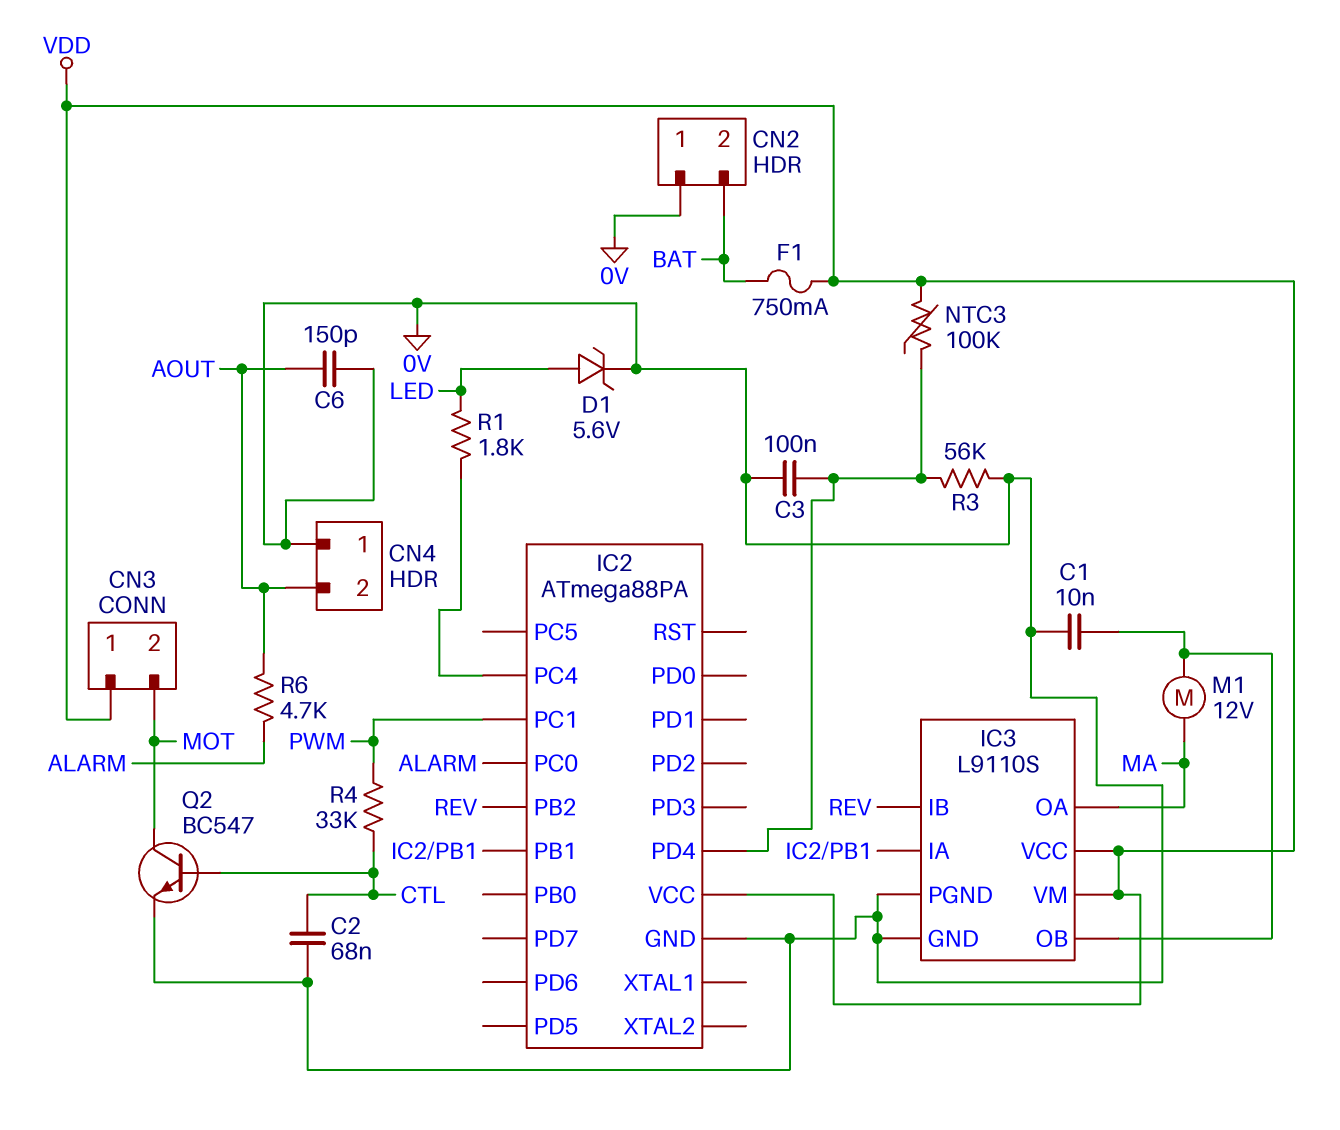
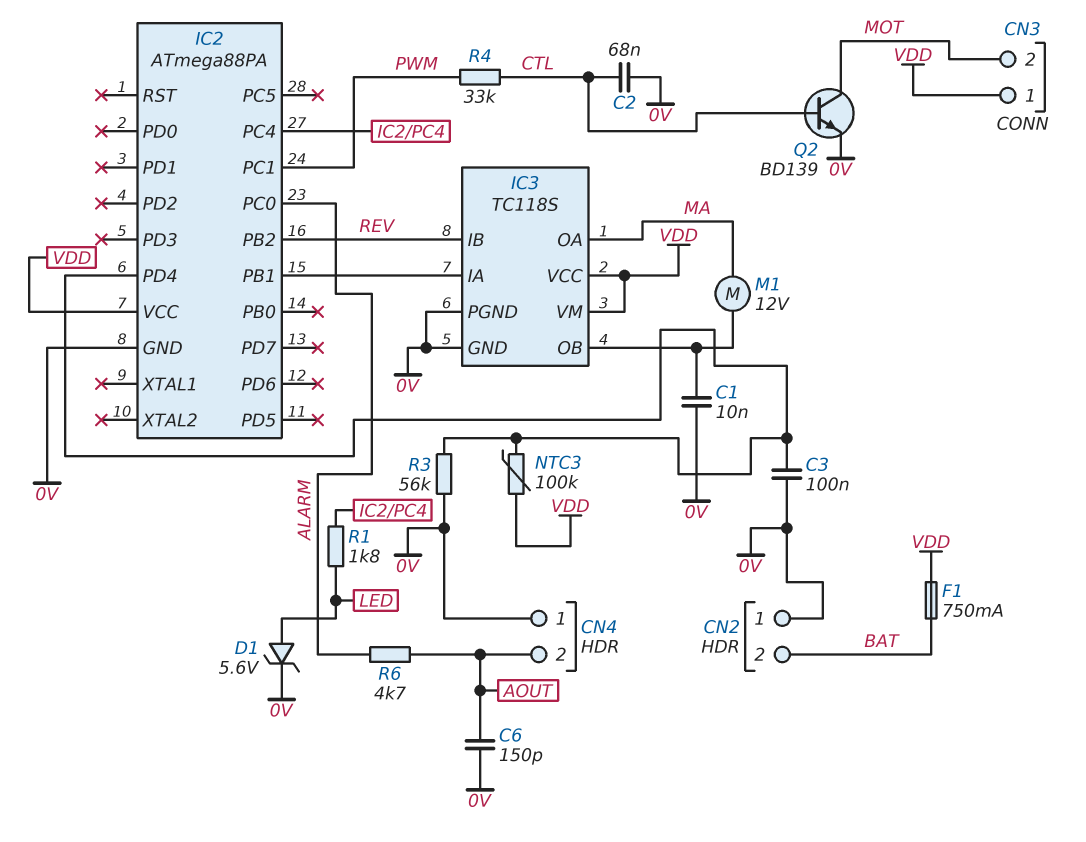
IC3: L9110S -> TC118S
Q2: NPN BC547 (B CTL, C MOT, E 0V) -> NPN BD139 (B CTL, C MOT, E 0V)

